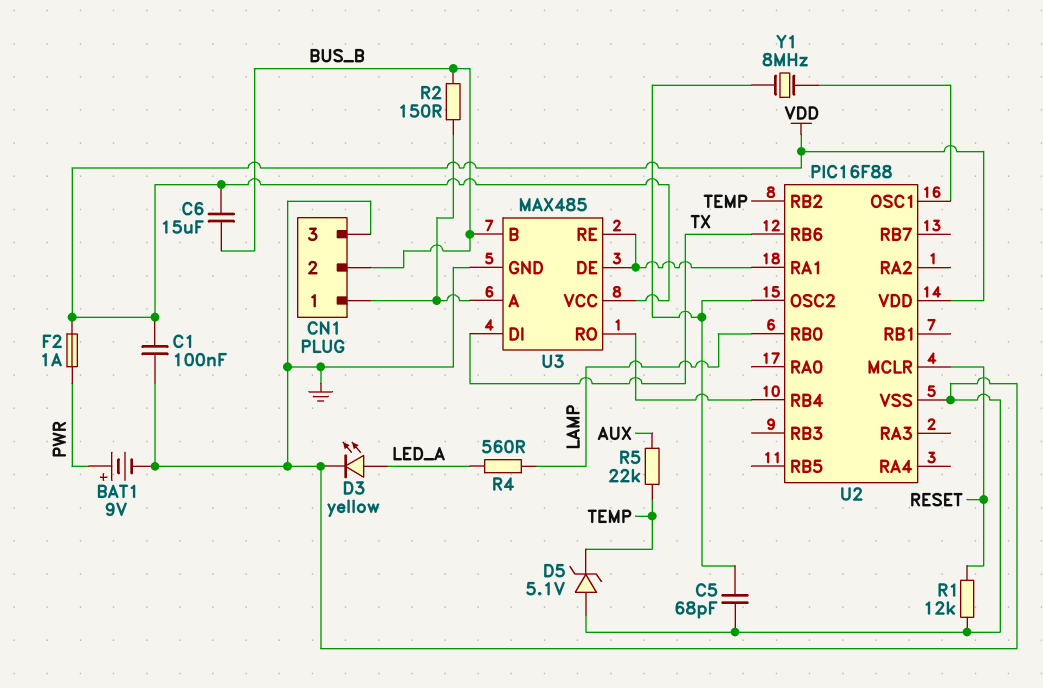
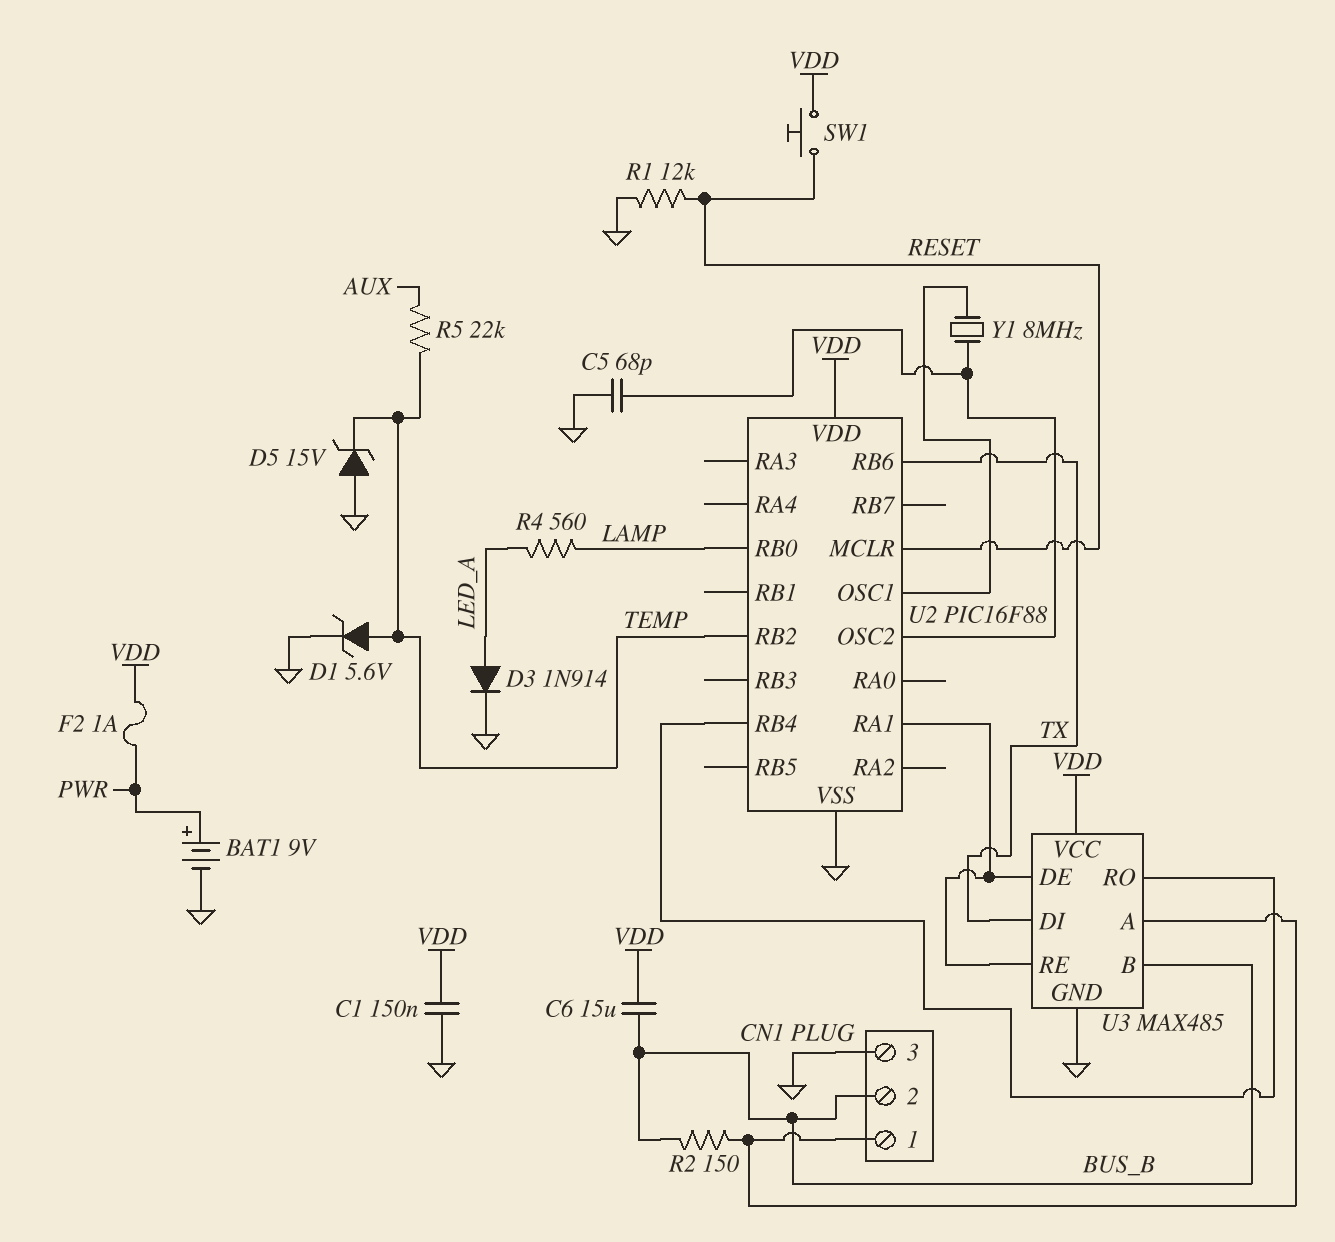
C1: 100nF (GND, VDD) -> 150nF (GND, VDD)
D1: none -> zener 5.6V (A TEMP, K GND)
D3: LED yellow (A LED_A, K GND) -> diode 1N914 (A LED_A, K GND)
D5: zener 5.1V (A GND, K TEMP) -> zener 15V (A GND, K TEMP)
SW1: none -> button (RESET, VDD)

